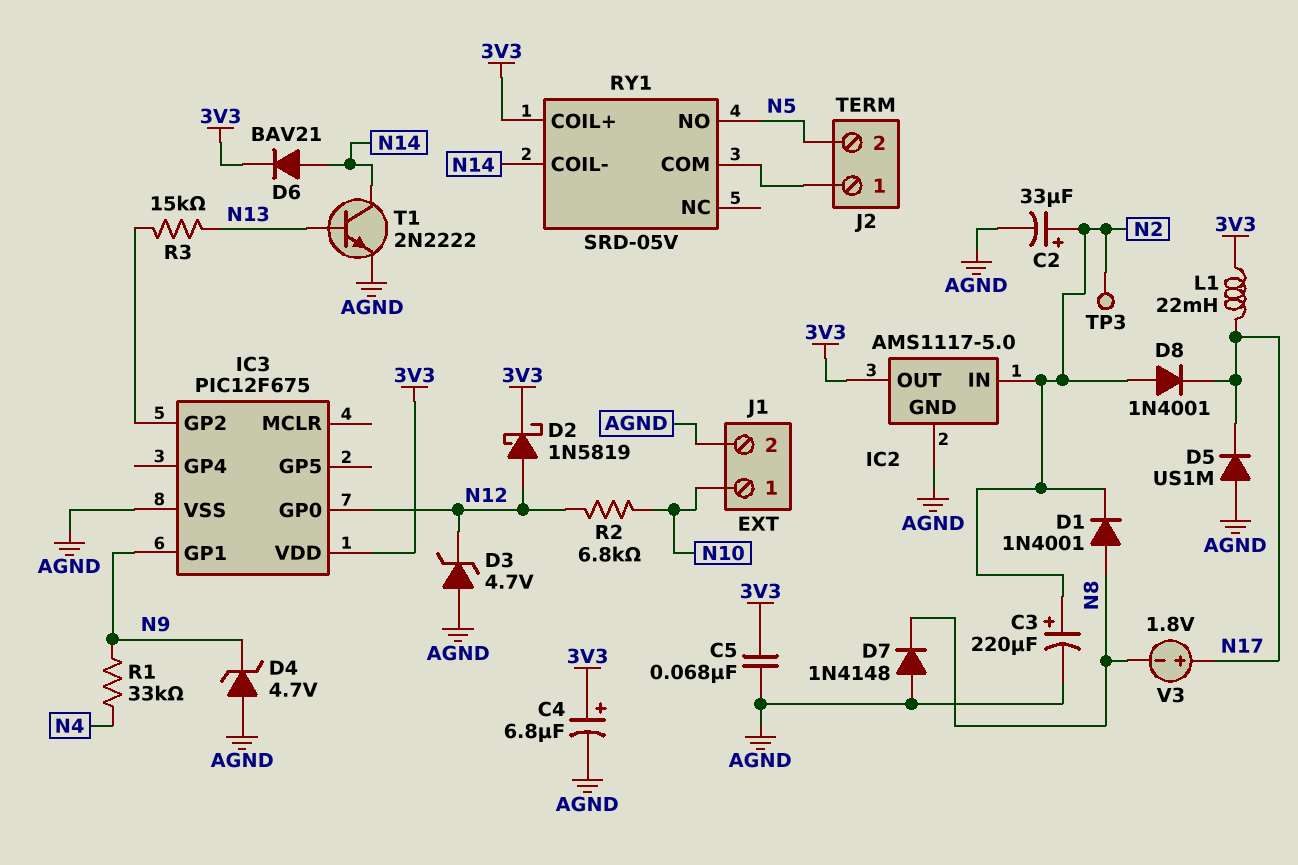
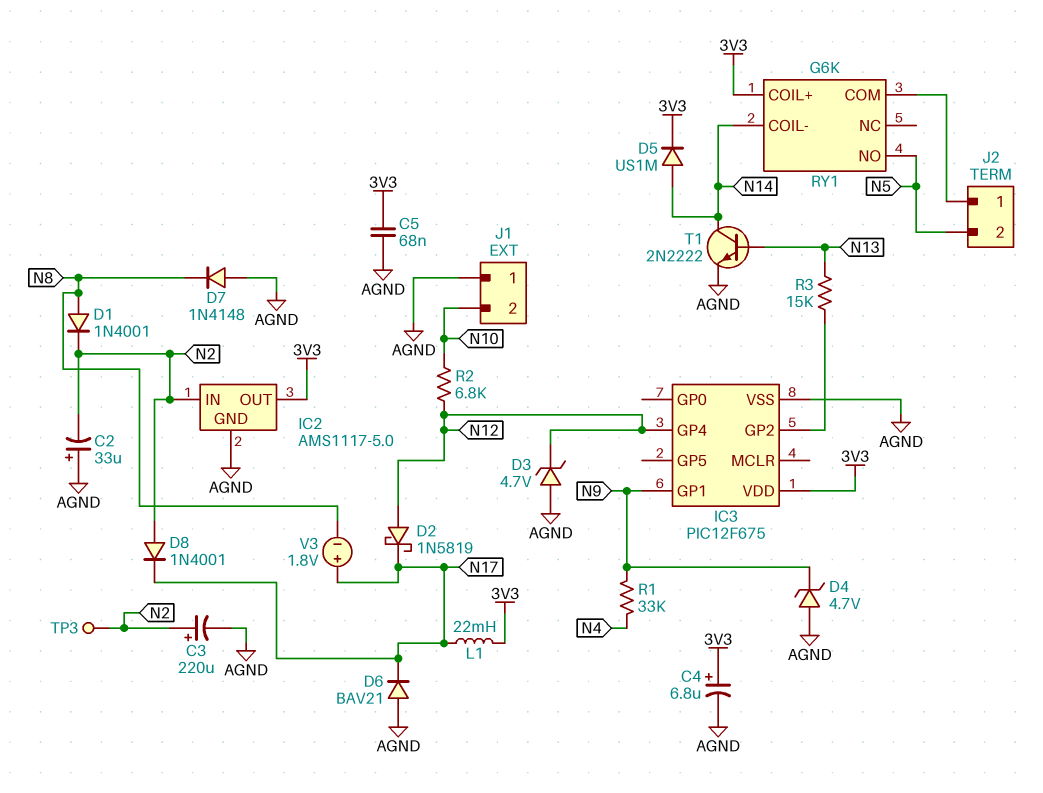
C2: 33uF (plus N2, minus AGND) -> 33uF (plus AGND, minus N2)
D2: schottky 1N5819 (A N12, K 3V3) -> schottky 1N5819 (A N12, K N17)
D5: diode US1M (A AGND, K N17) -> diode US1M (A N14, K 3V3)
D6: diode BAV21 (A N14, K 3V3) -> diode BAV21 (A AGND, K N17)
IC3 pin GP0: N12 -> none
IC3 pin GP4: none -> N12
J1 pin 1: N10 -> AGND
J1 pin 2: AGND -> N10
RY1: SRD-05V -> G6K

